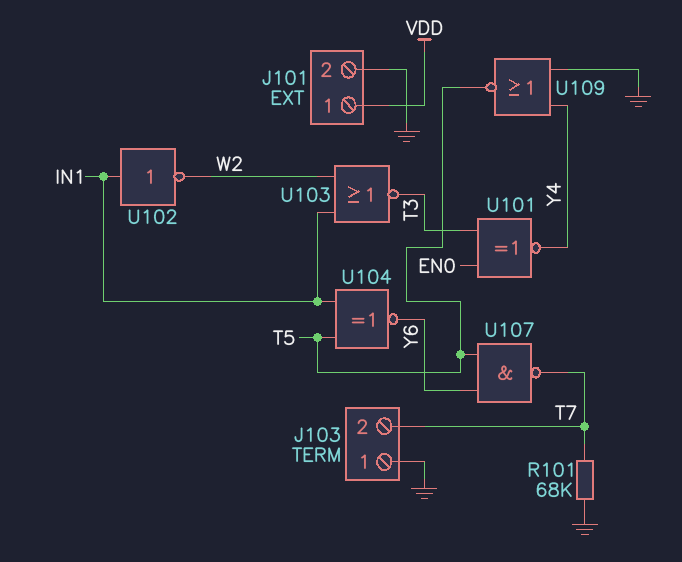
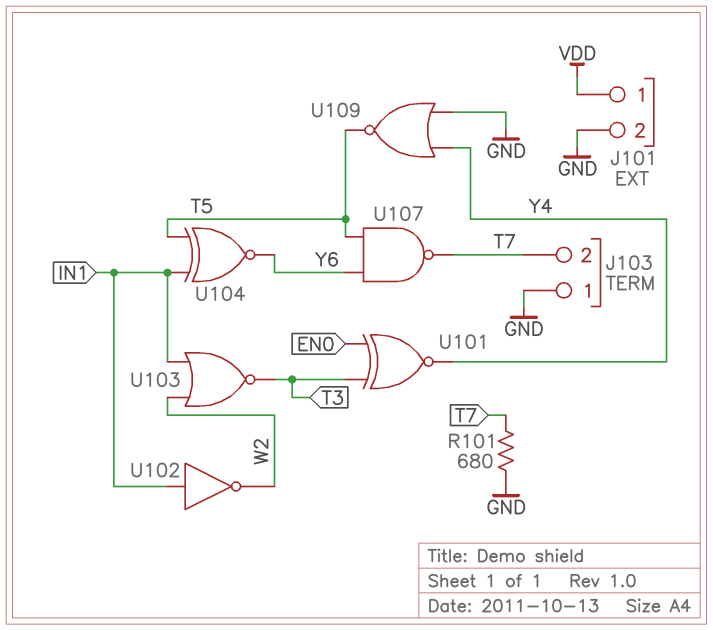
R101: 68k (GND, T7) -> 680 (GND, T7)

